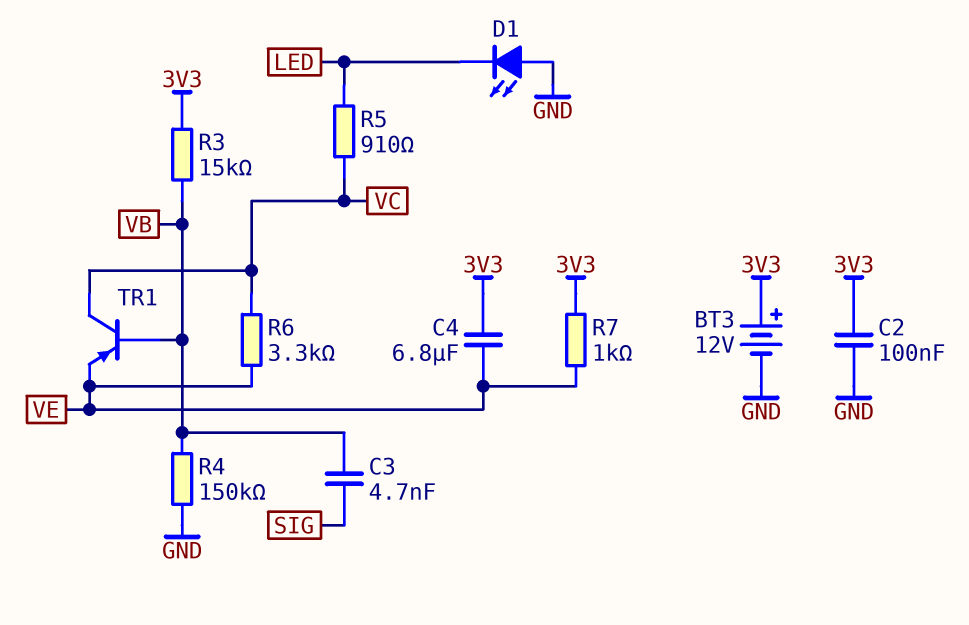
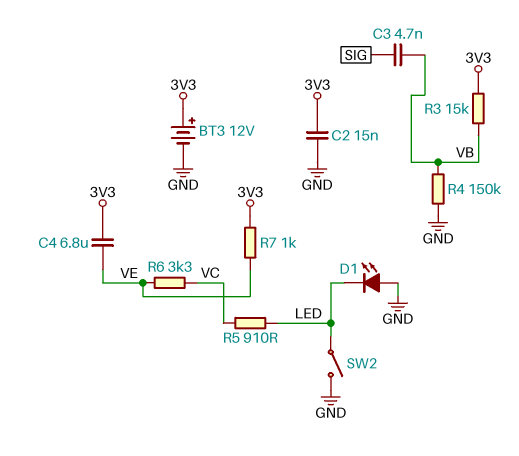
C2: 100nF (3V3, GND) -> 15nF (3V3, GND)
SW2: none -> switch (GND, LED)
TR1: PNP (B VB, C VC, E VE) -> none

